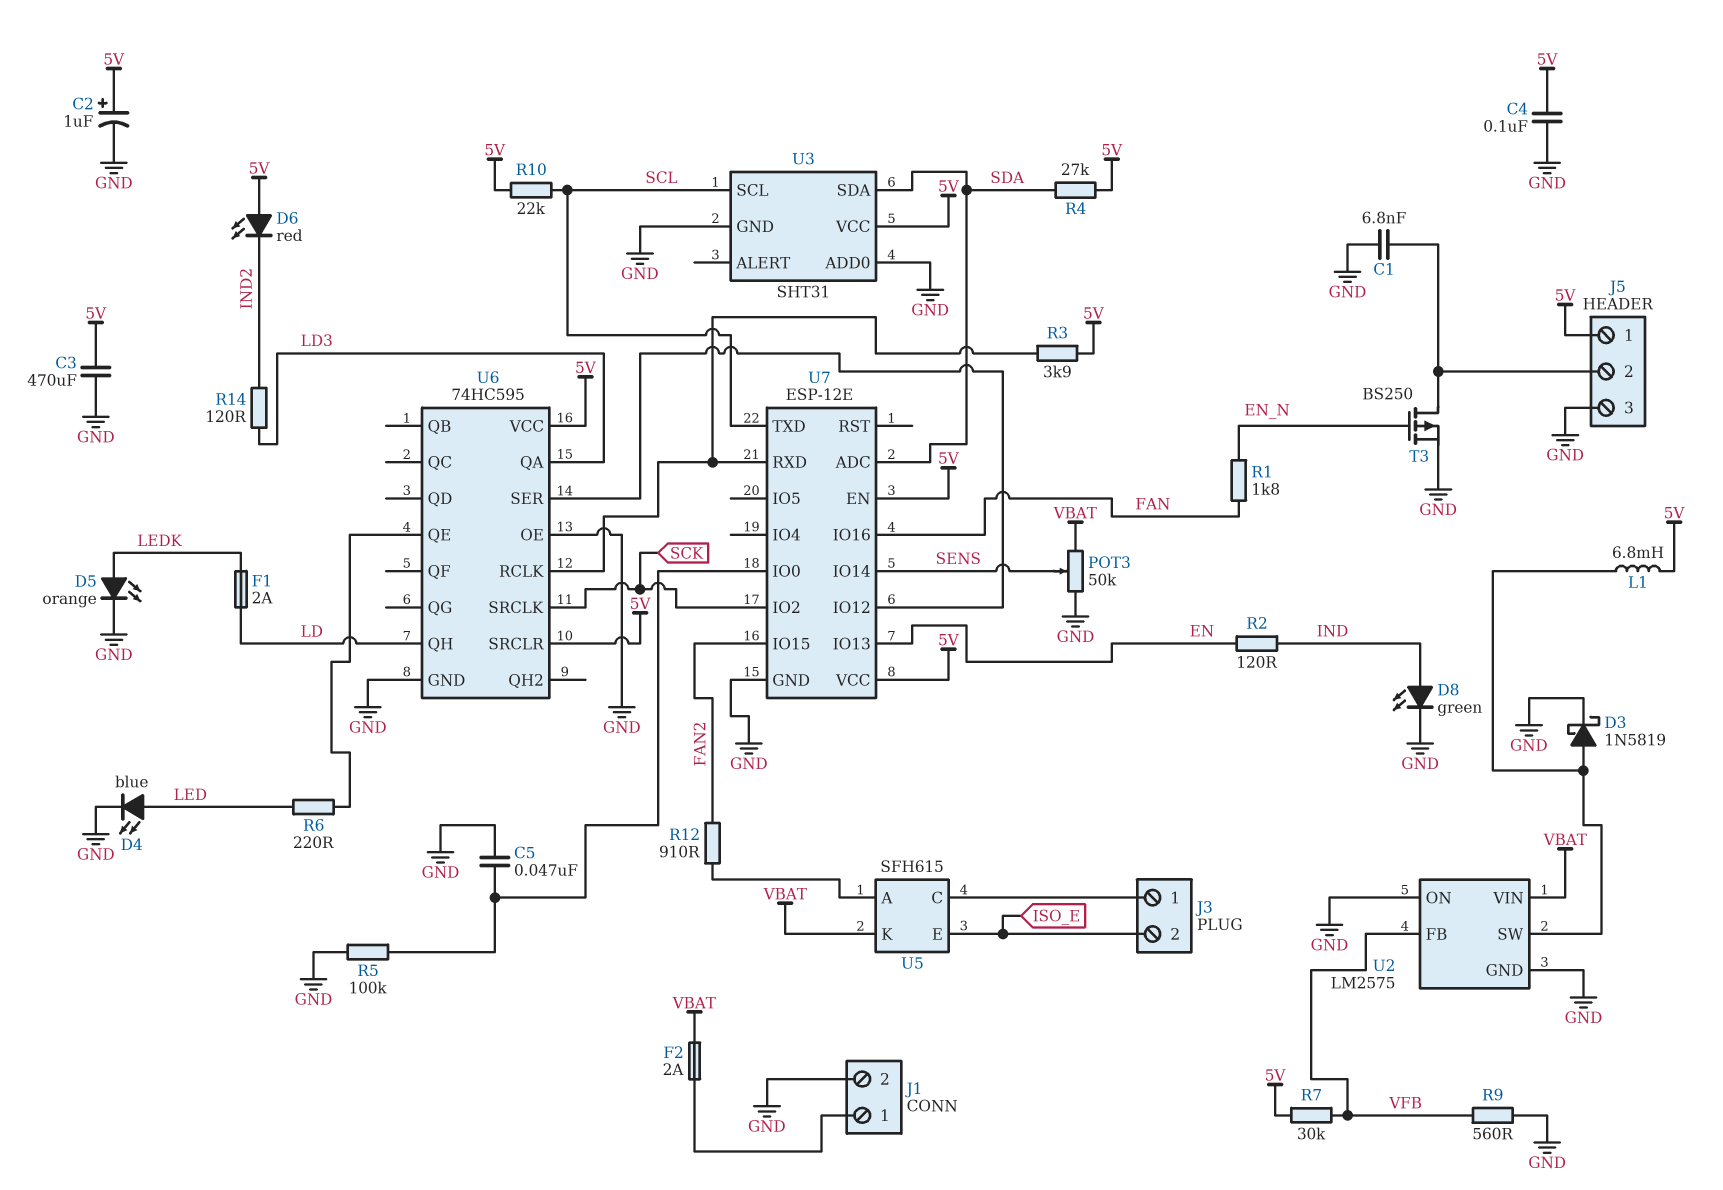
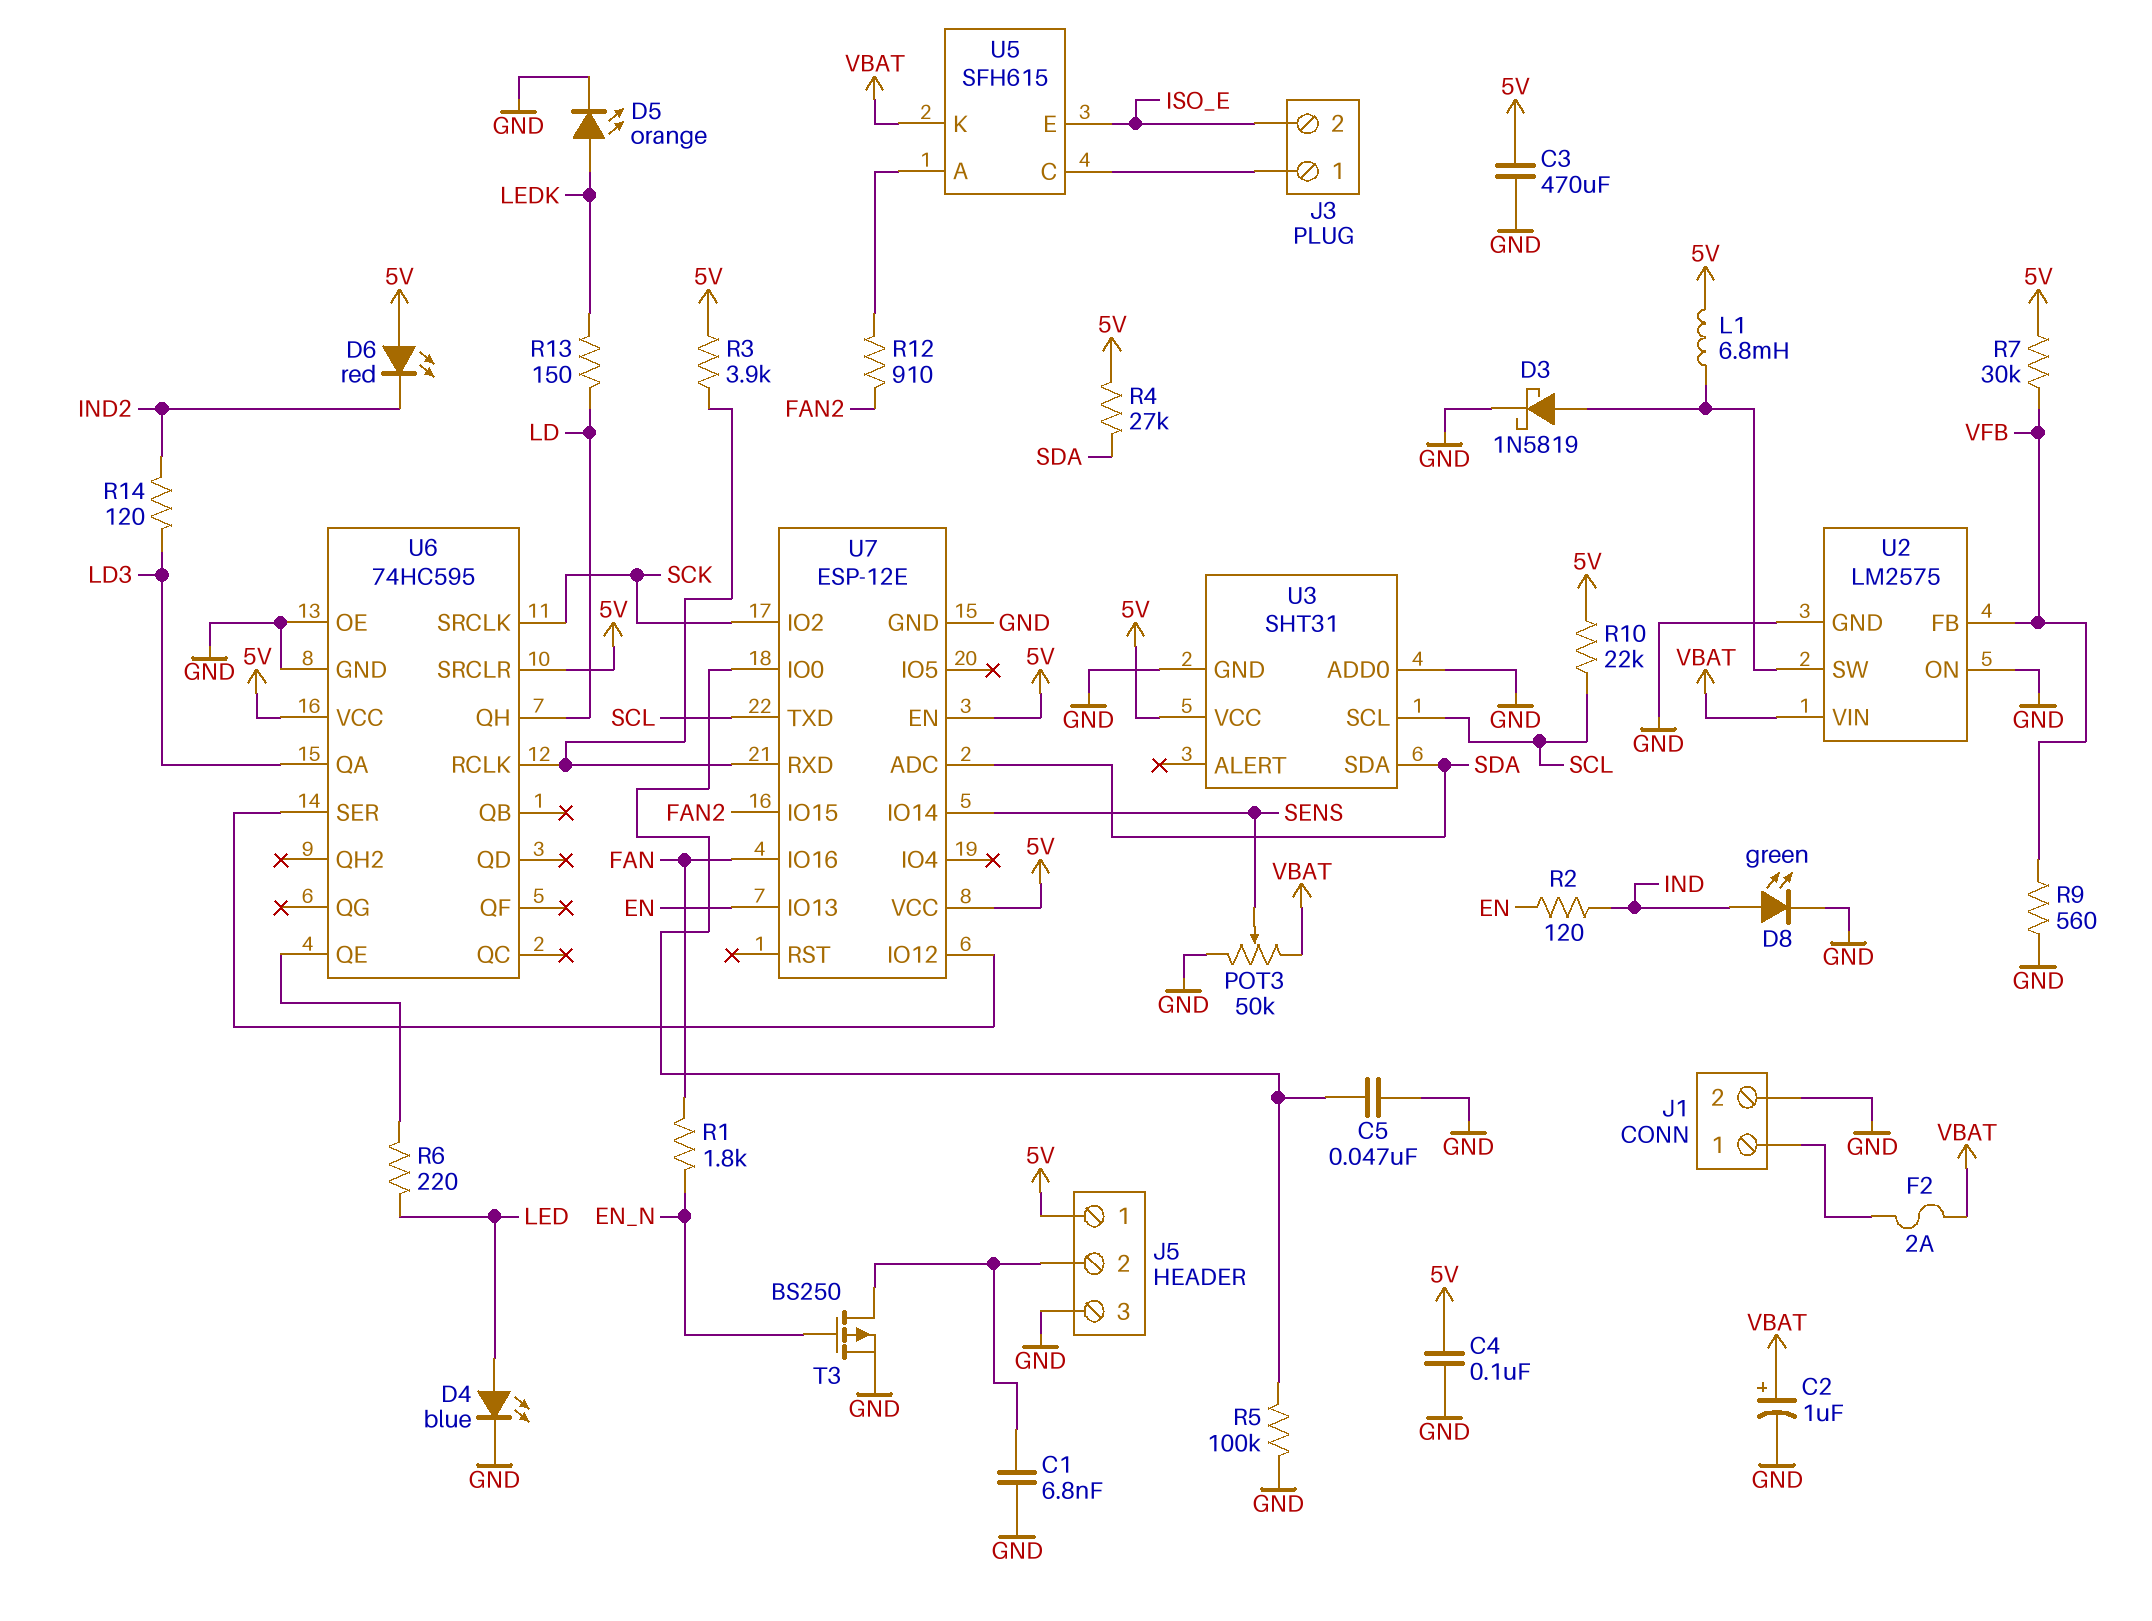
C2: 1uF (plus 5V, minus GND) -> 1uF (plus VBAT, minus GND)
F1: 2A (LD, LEDK) -> none
R13: none -> 150 (LD, LEDK)

